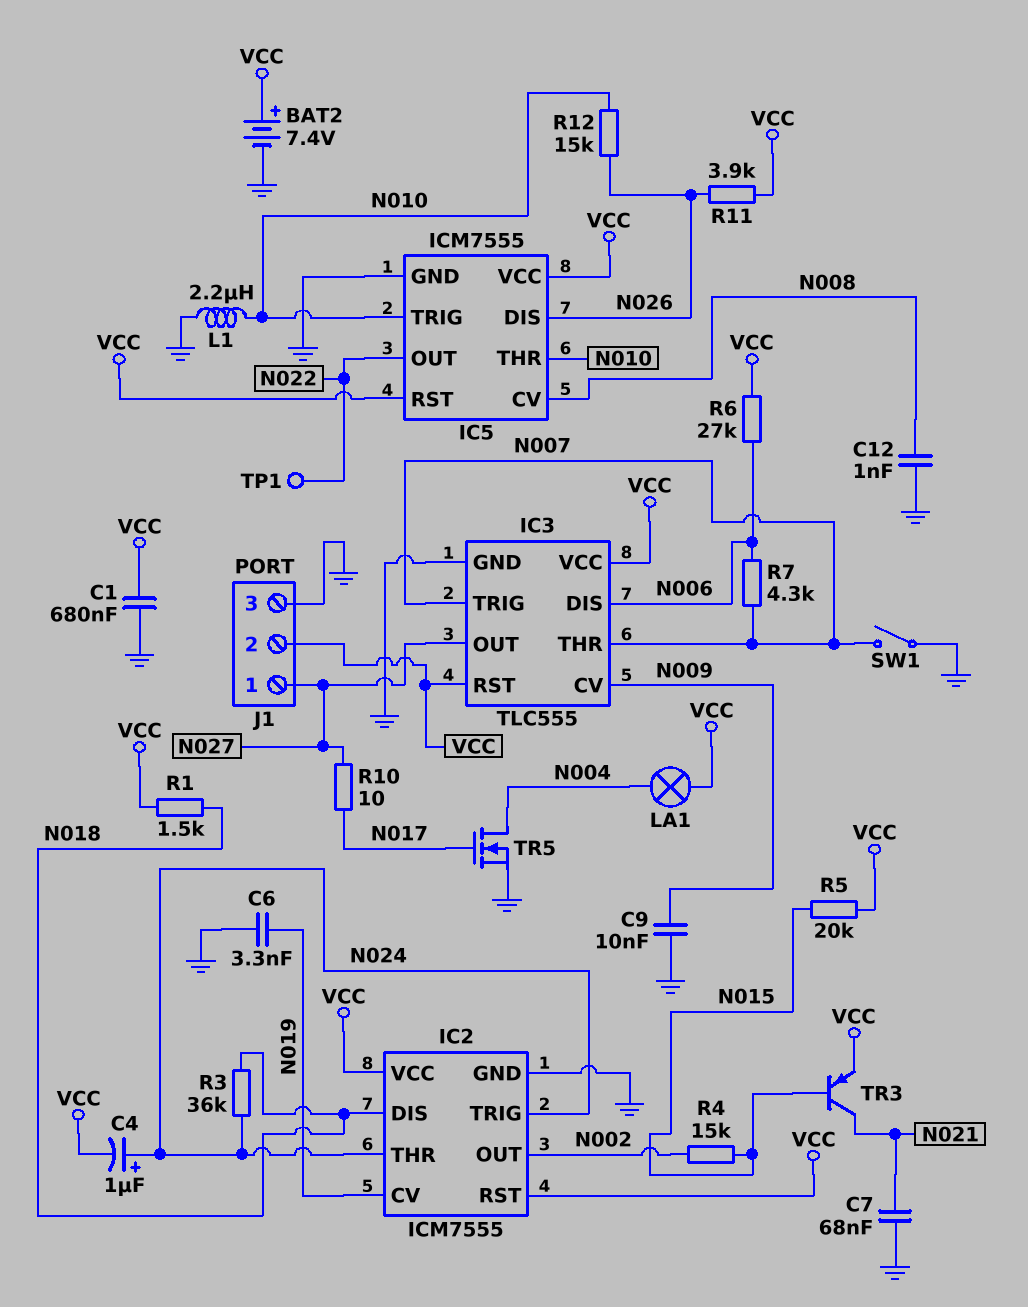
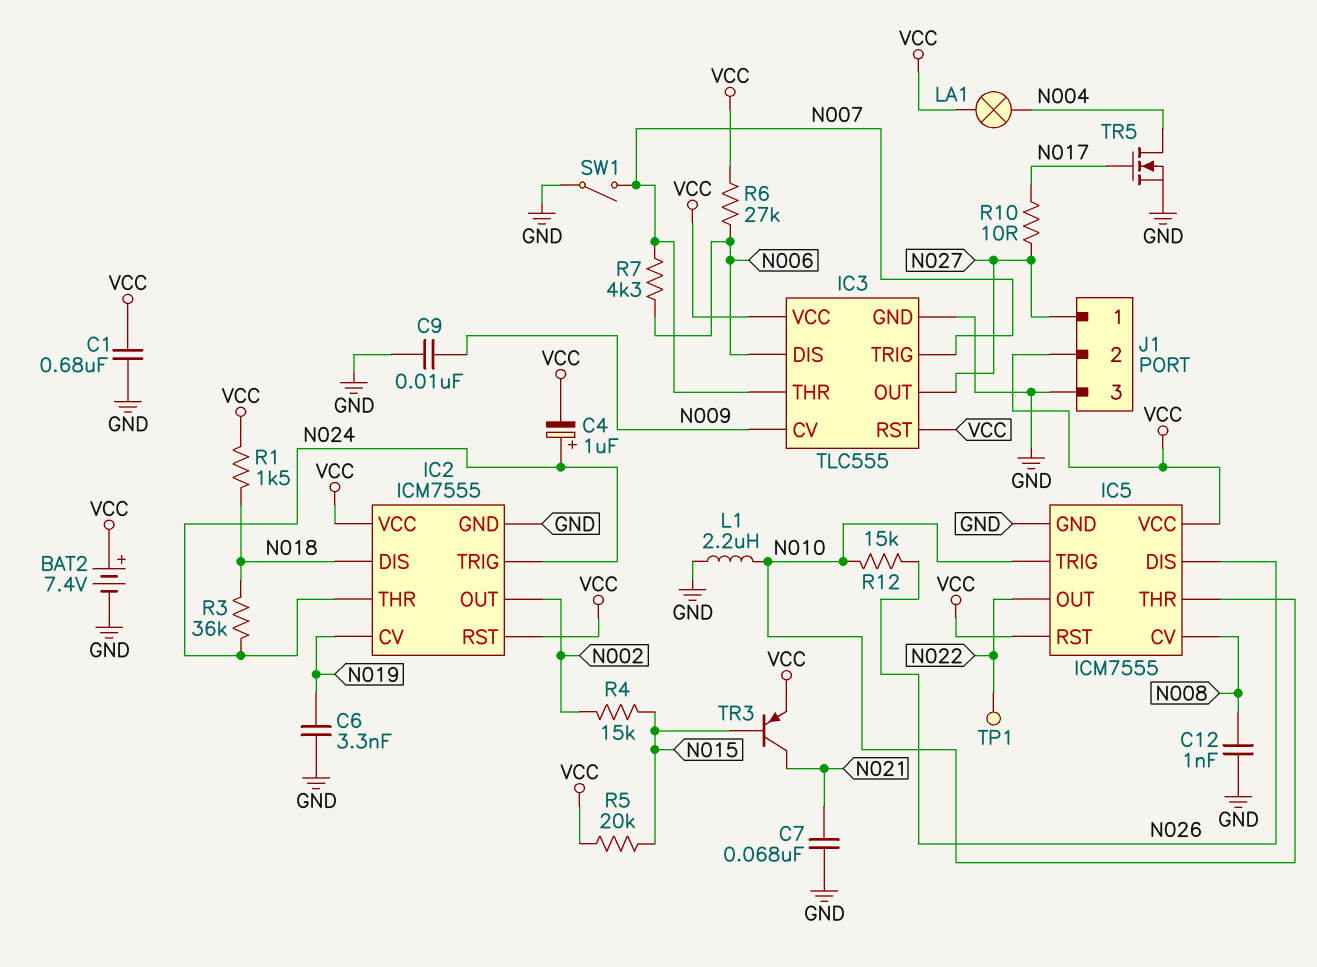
R11: 3.9k (N026, VCC) -> none

